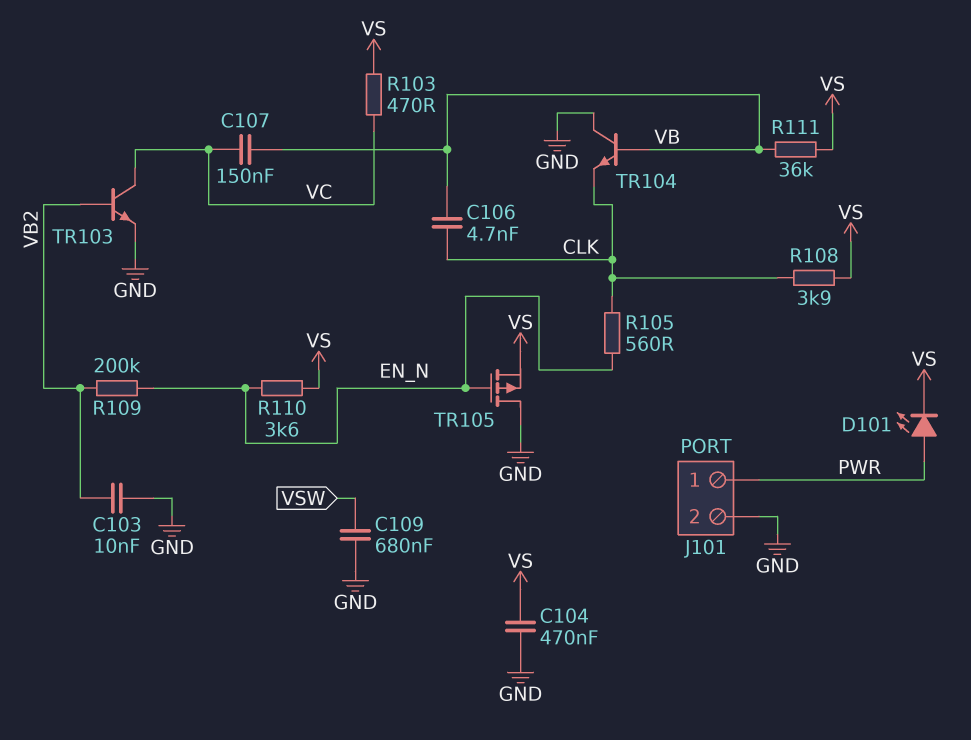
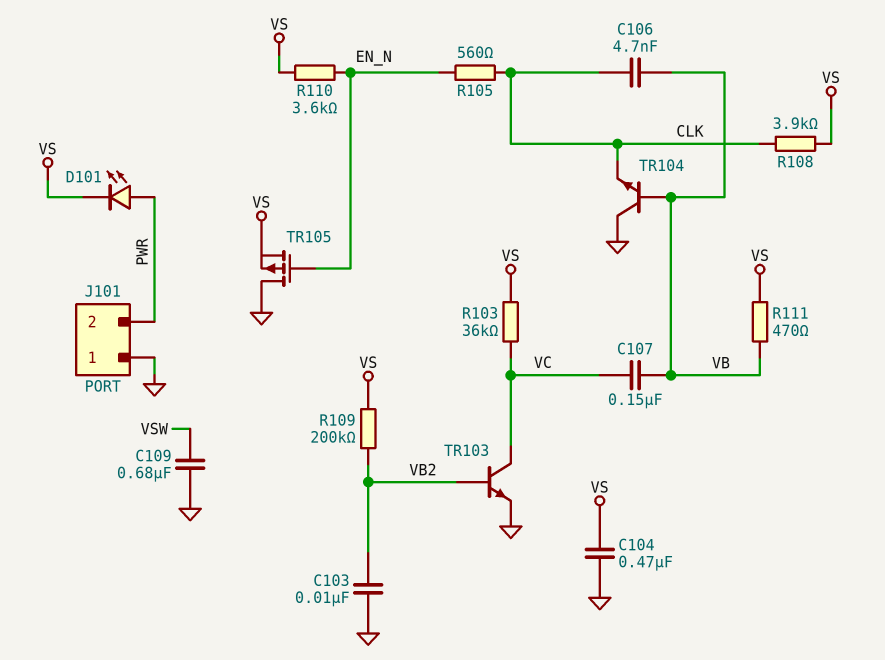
J101 pin 1: PWR -> GND
J101 pin 2: GND -> PWR
R103: 470 (VC, VS) -> 36k (VC, VS)
R109: 200k (EN_N, VB2) -> 200k (VB2, VS)
R111: 36k (VB, VS) -> 470 (VB, VS)

